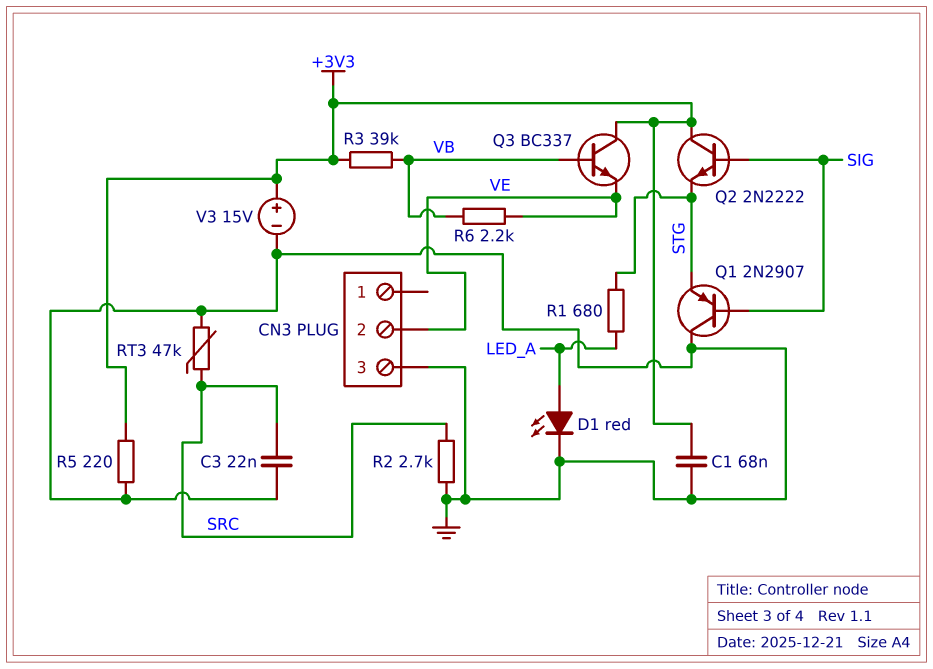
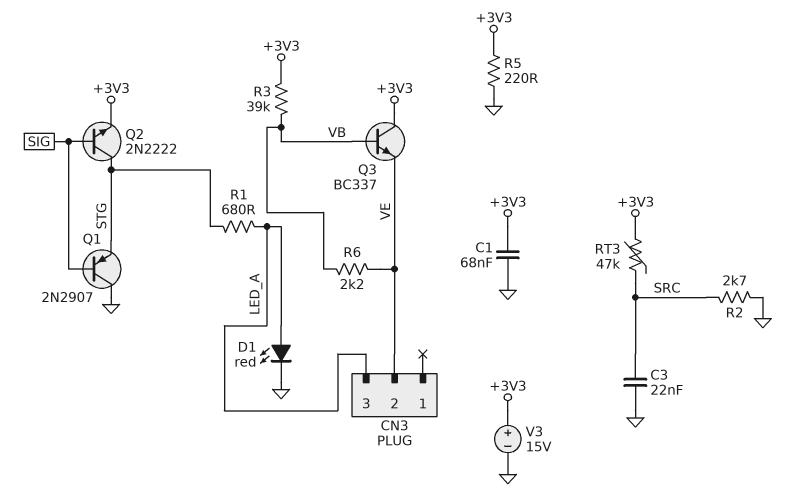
CN3 pin 3: GND -> LED_A
Q2: NPN 2N2222 (B SIG, C +3V3, E STG) -> NPN 2N2222 (B SIG, C STG, E +3V3)
RT3: 47k (GND, SRC) -> 47k (+3V3, SRC)

